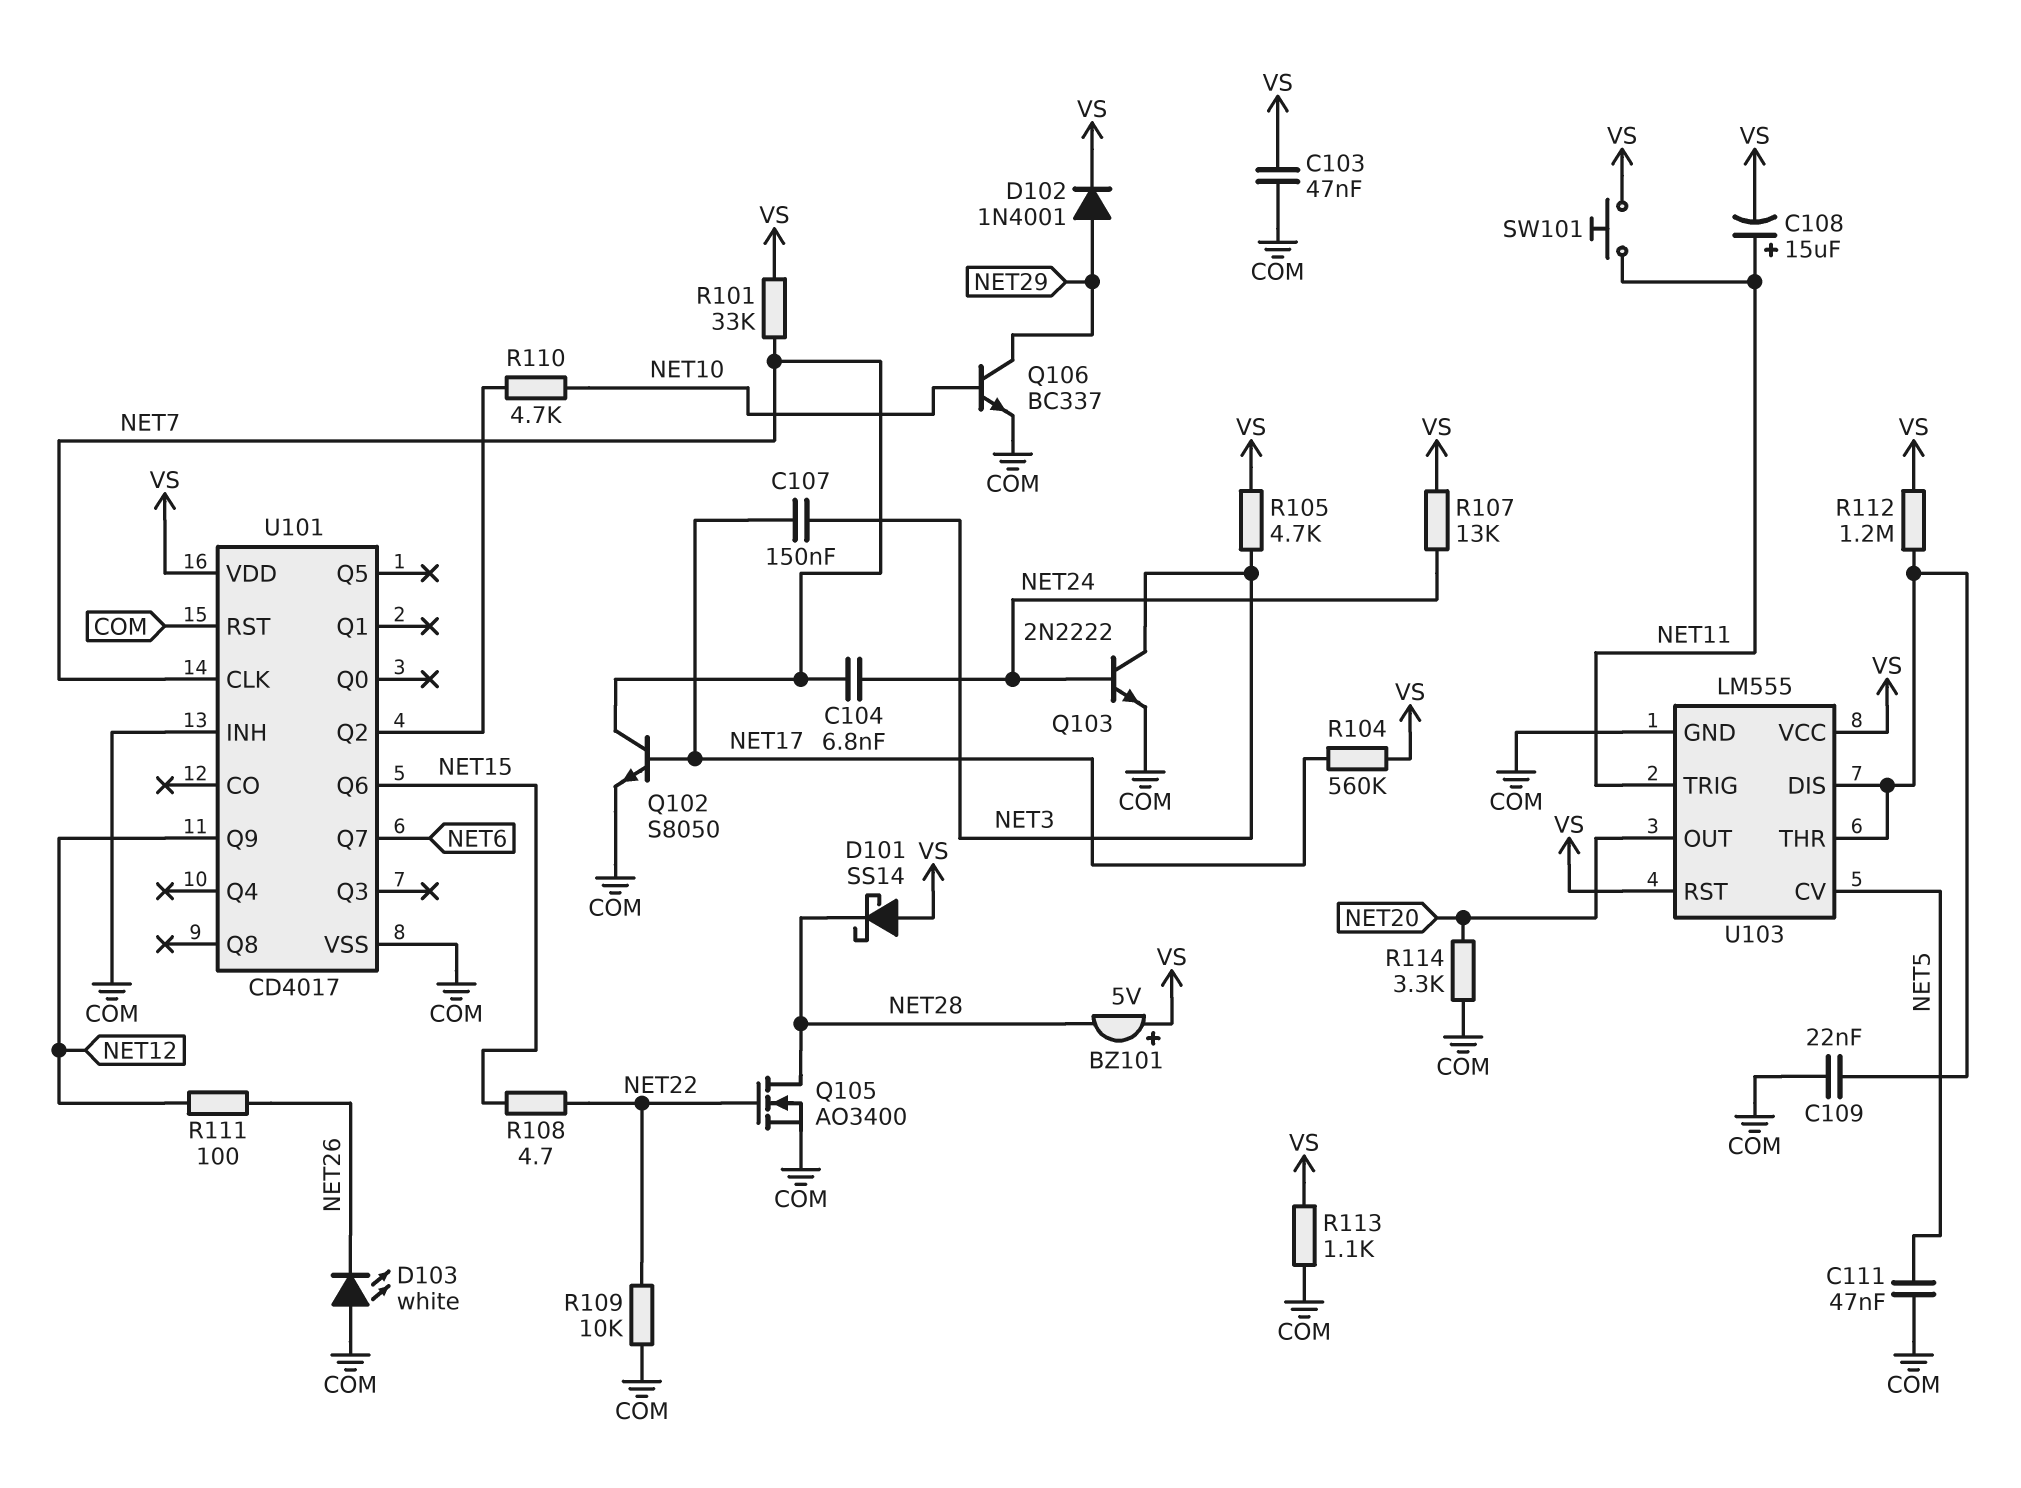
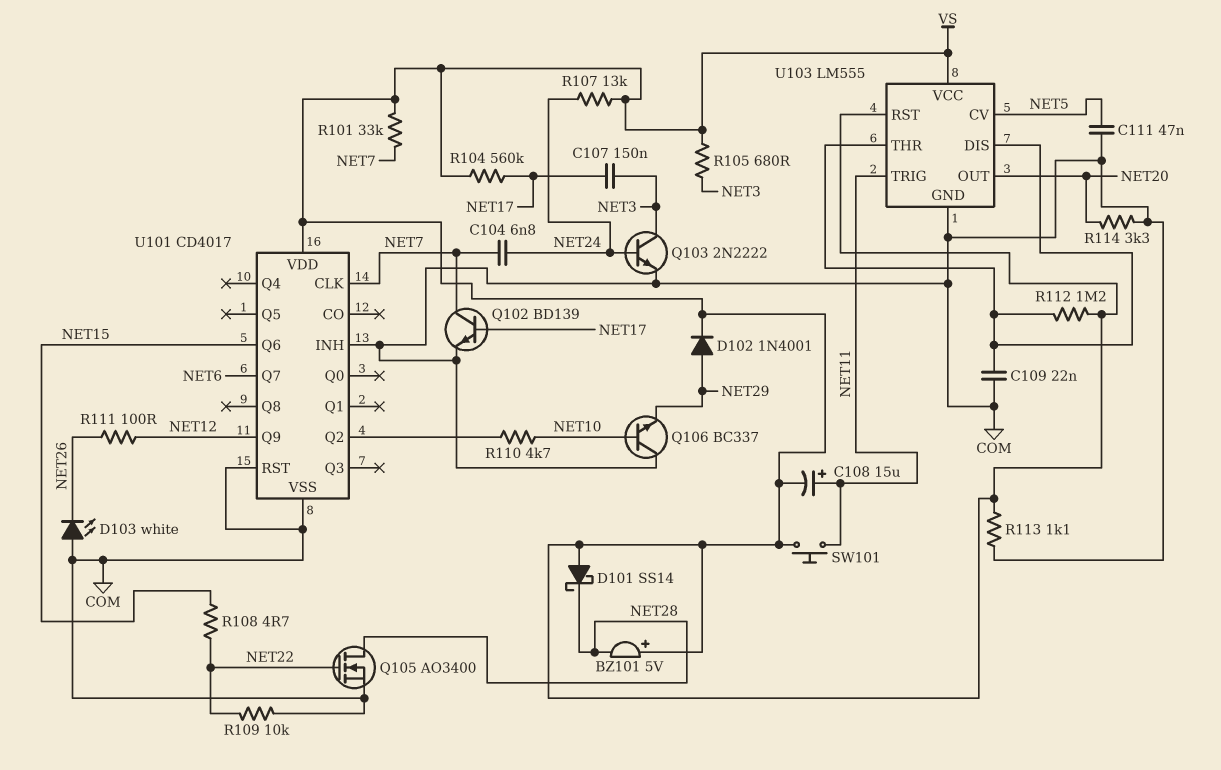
C103: 47nF (COM, VS) -> none
Q102: NPN S8050 (B NET17, C NET7, E COM) -> NPN BD139 (B NET17, C NET7, E COM)
Q106: NPN BC337 (B NET10, C NET29, E COM) -> NPN BC337 (B NET10, C COM, E NET29)
R105: 4.7k (NET3, VS) -> 680 (NET3, VS)

